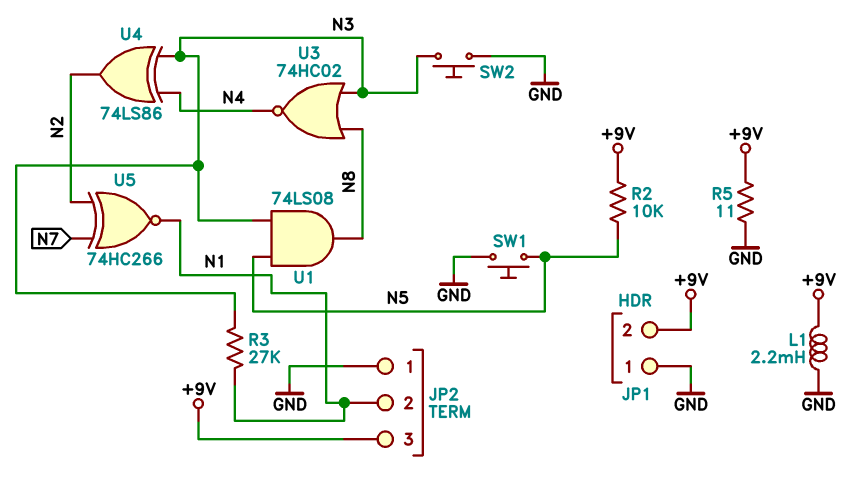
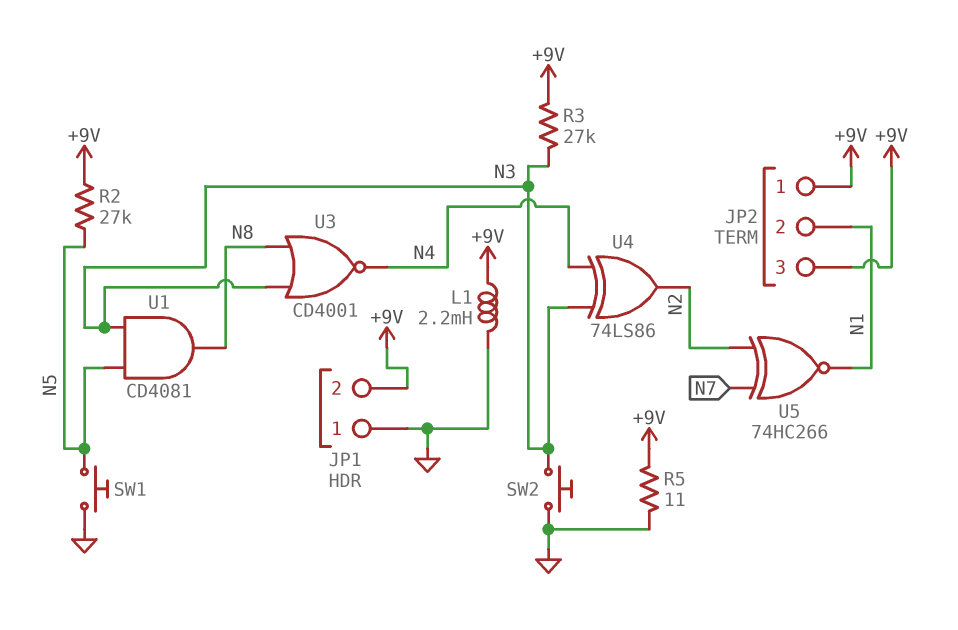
JP2 pin 1: GND -> +9V
R2: 10k (+9V, N5) -> 27k (+9V, N5)
R3: 27k (N1, N3) -> 27k (+9V, N3)
U1: AND 74LS08 (in N3, in N5, out N8) -> AND CD4081 (in N3, in N5, out N8)
U3: NOR 74HC02 (in N3, in N8, out N4) -> NOR CD4001 (in N3, in N8, out N4)

